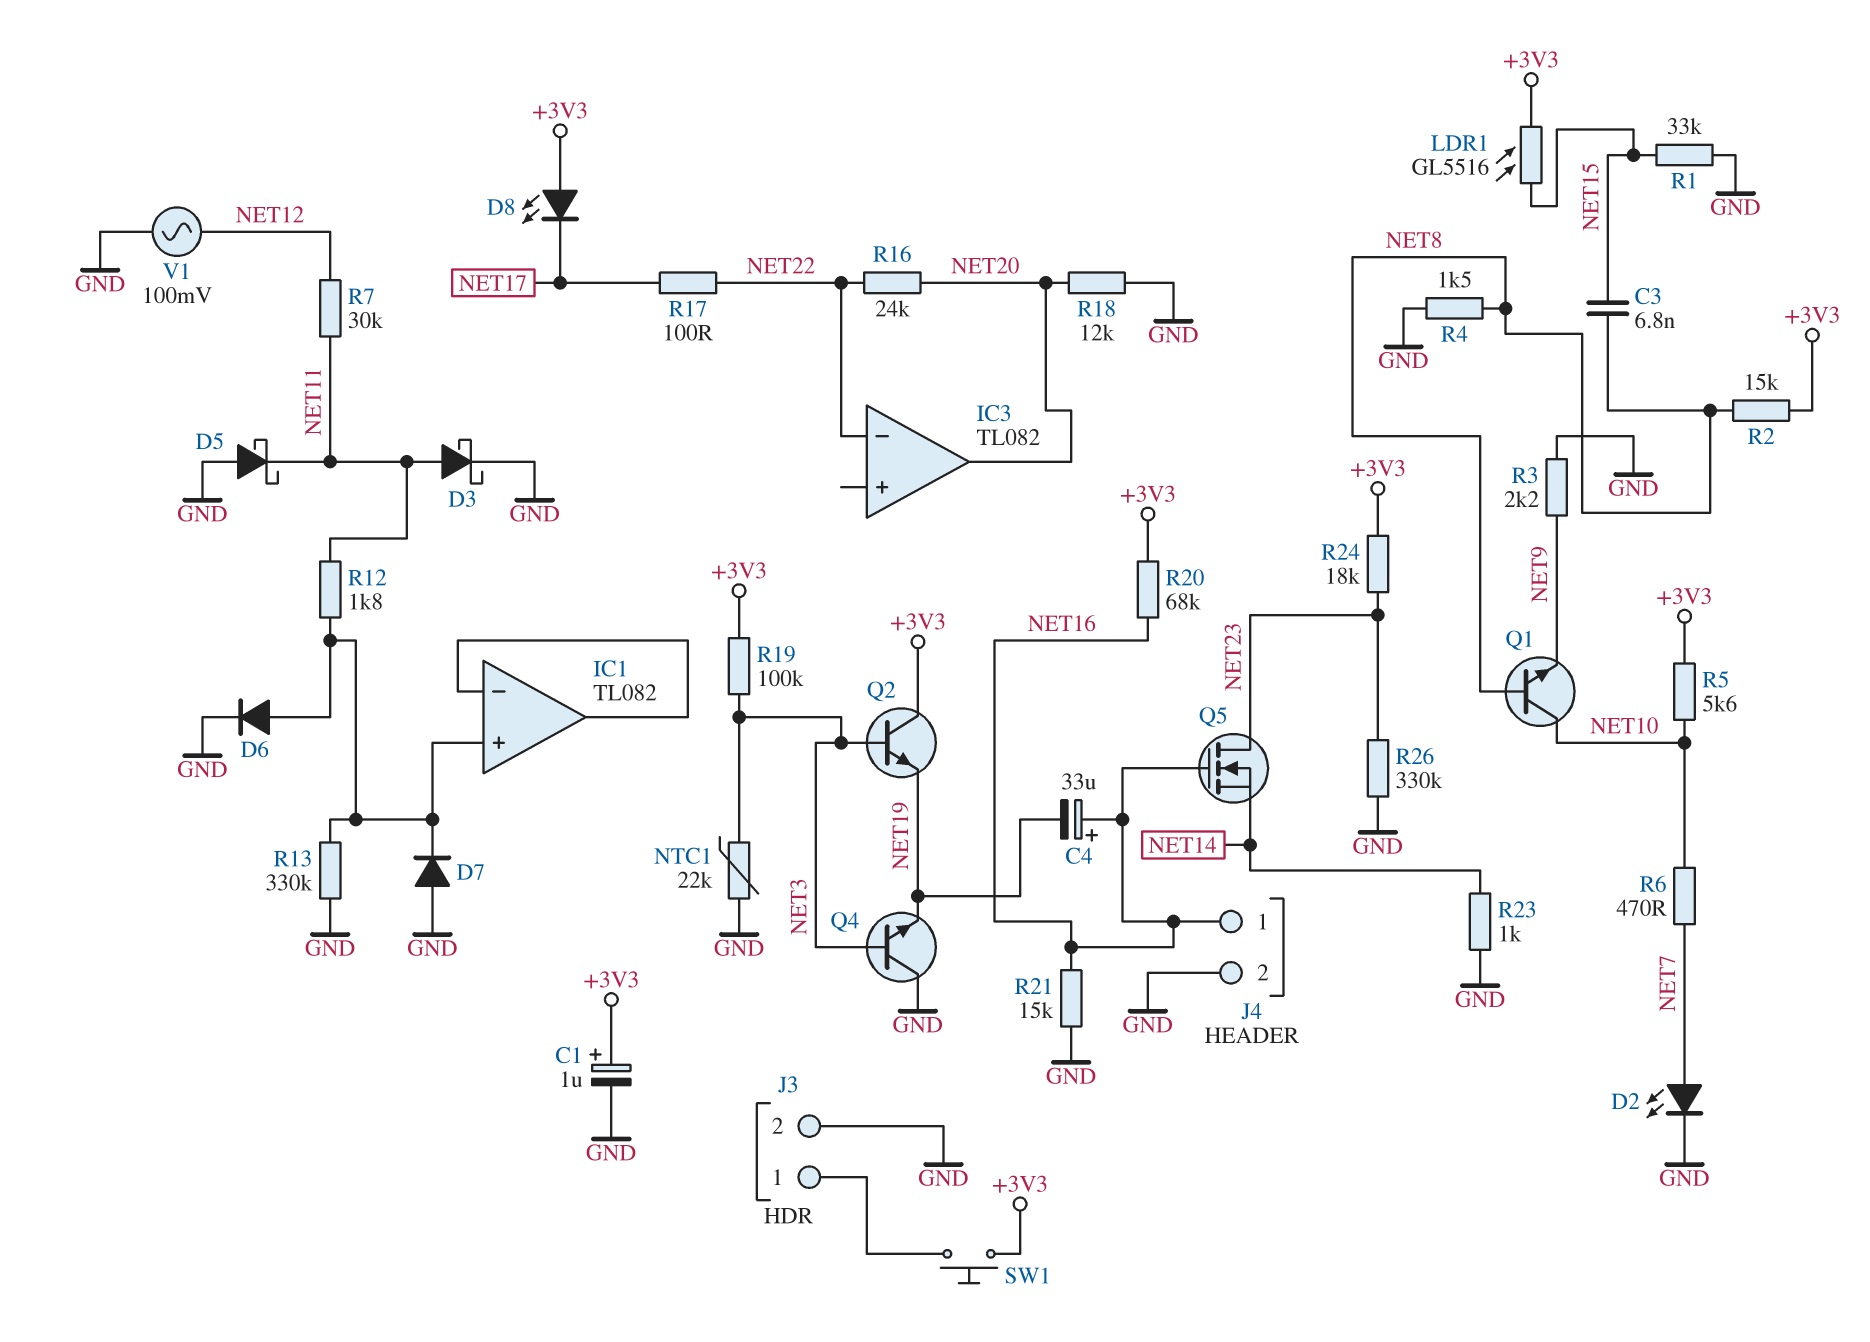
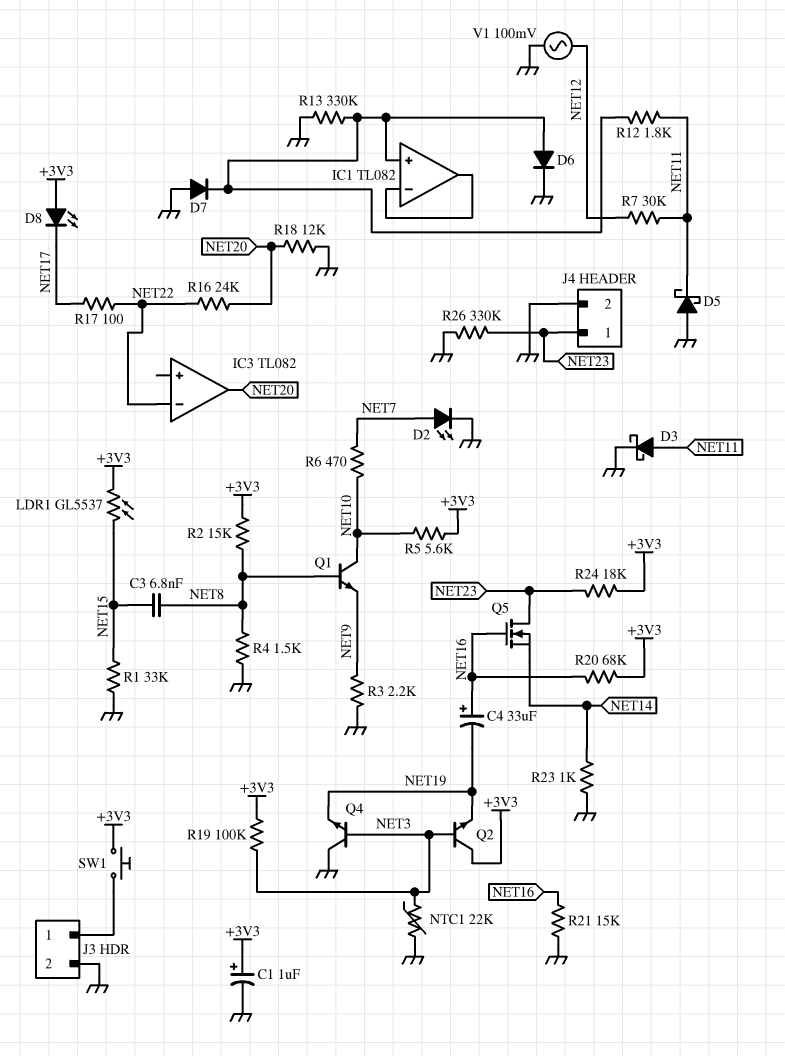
J4 pin 1: NET16 -> NET23
LDR1: GL5516 (+3V3, NET15) -> GL5537 (+3V3, NET15)

